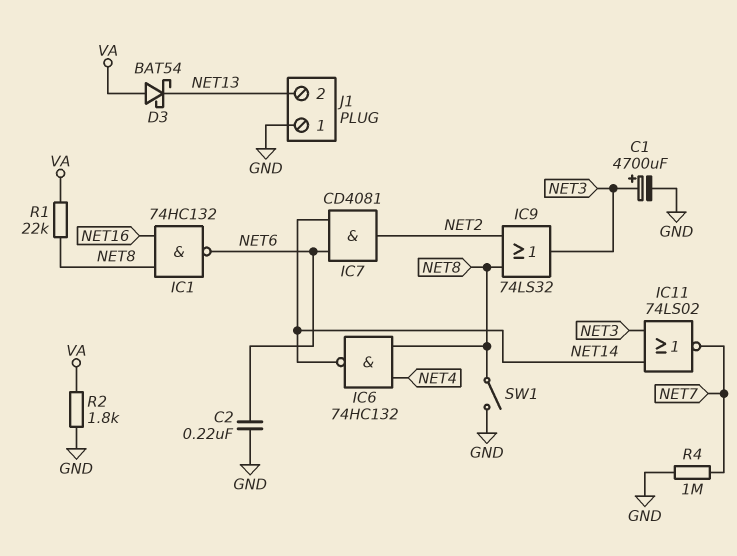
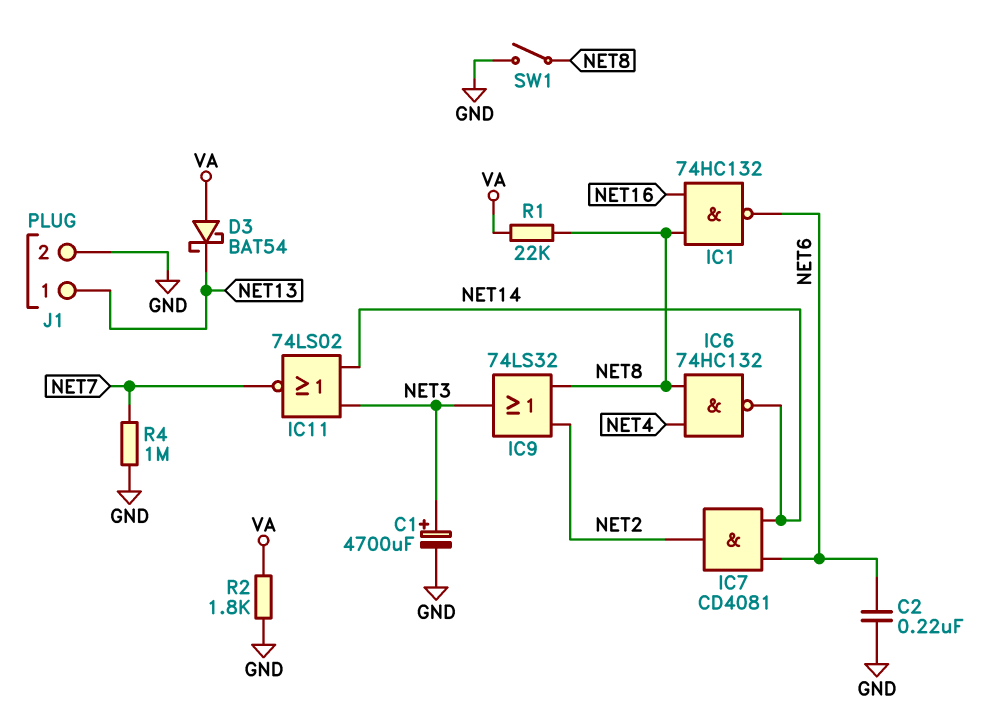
J1 pin 1: GND -> NET13
J1 pin 2: NET13 -> GND

